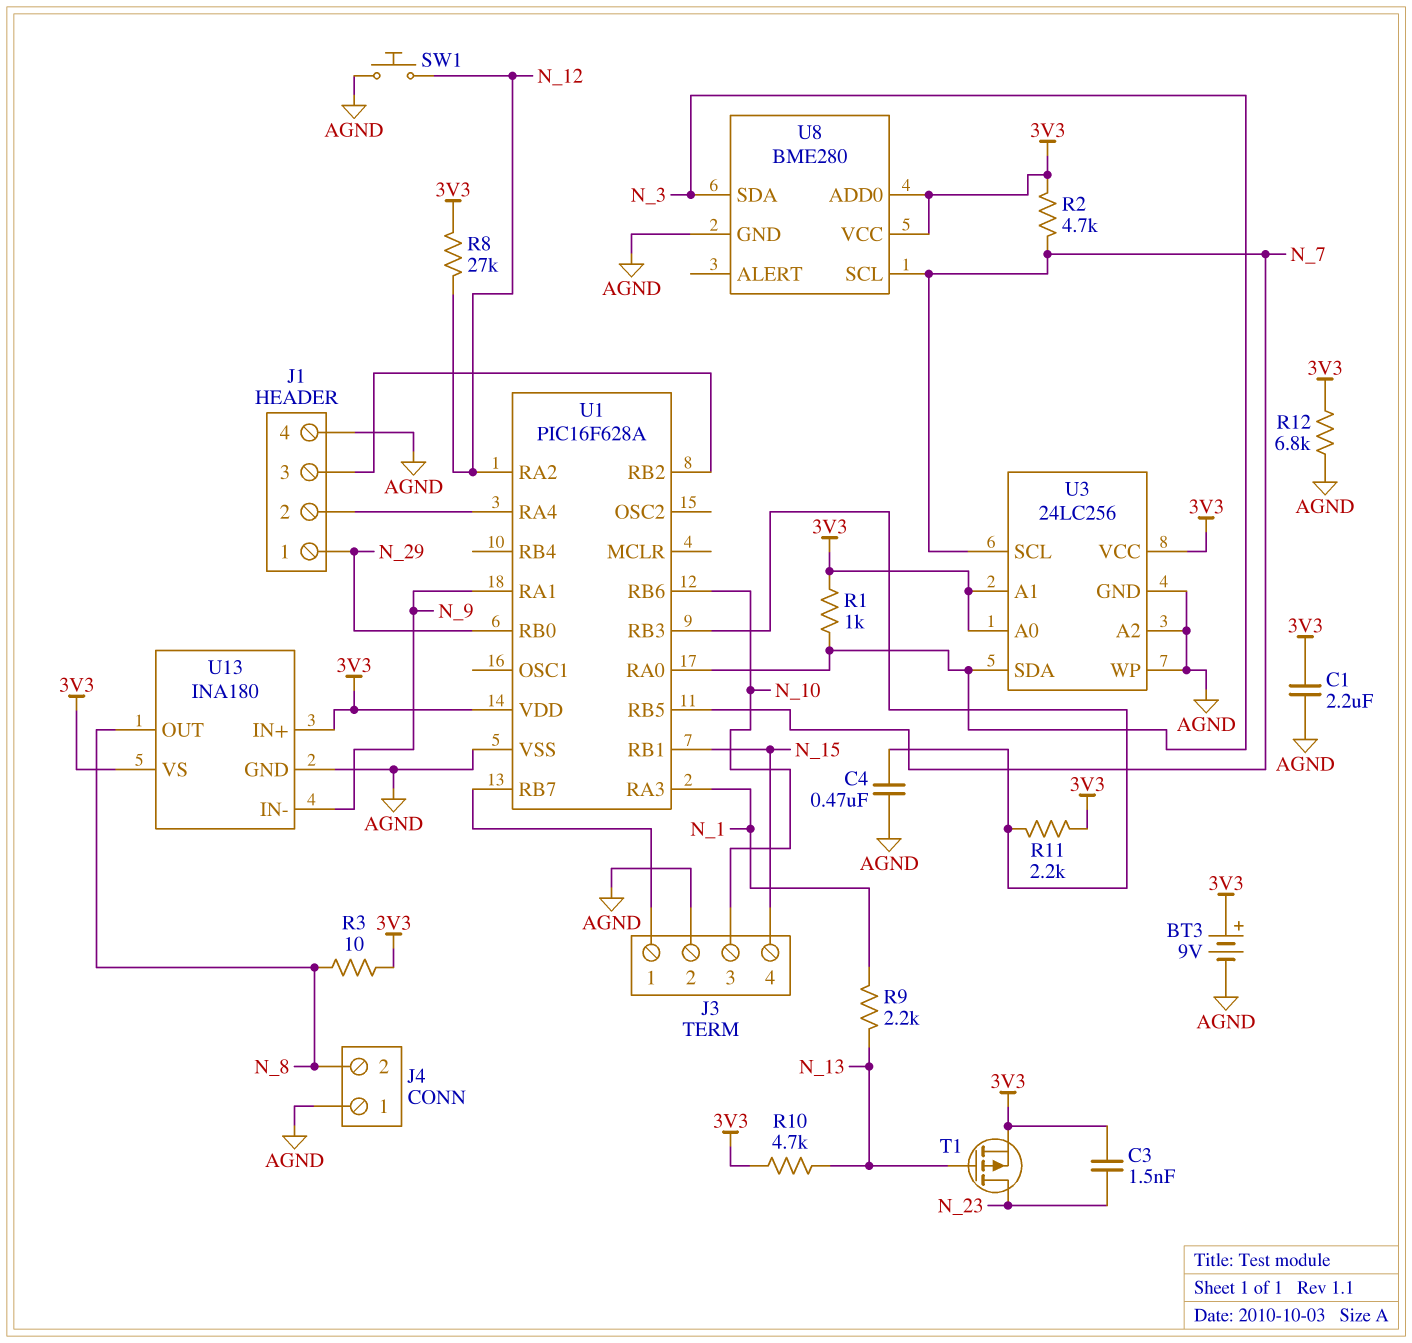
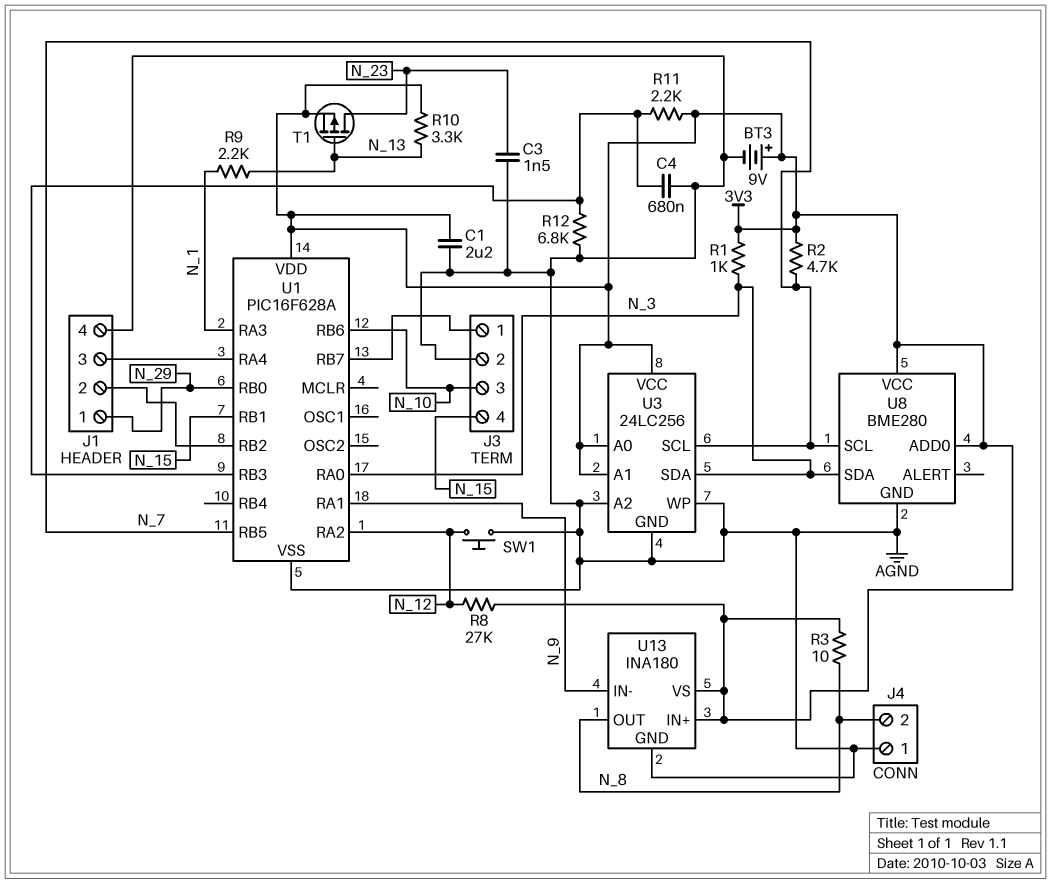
C3: 1.5nF (3V3, N_23) -> 1.5nF (AGND, N_23)
C4: 470nF (AGND, U1/RB3) -> 680nF (AGND, U1/RB3)
R10: 4.7k (3V3, N_13) -> 3.3k (3V3, N_13)
R12: 6.8k (3V3, AGND) -> 6.8k (AGND, U1/RB3)
U1 pin RA4: J1/2 -> J1/3
U1 pin RB2: J1/3 -> J1/2

